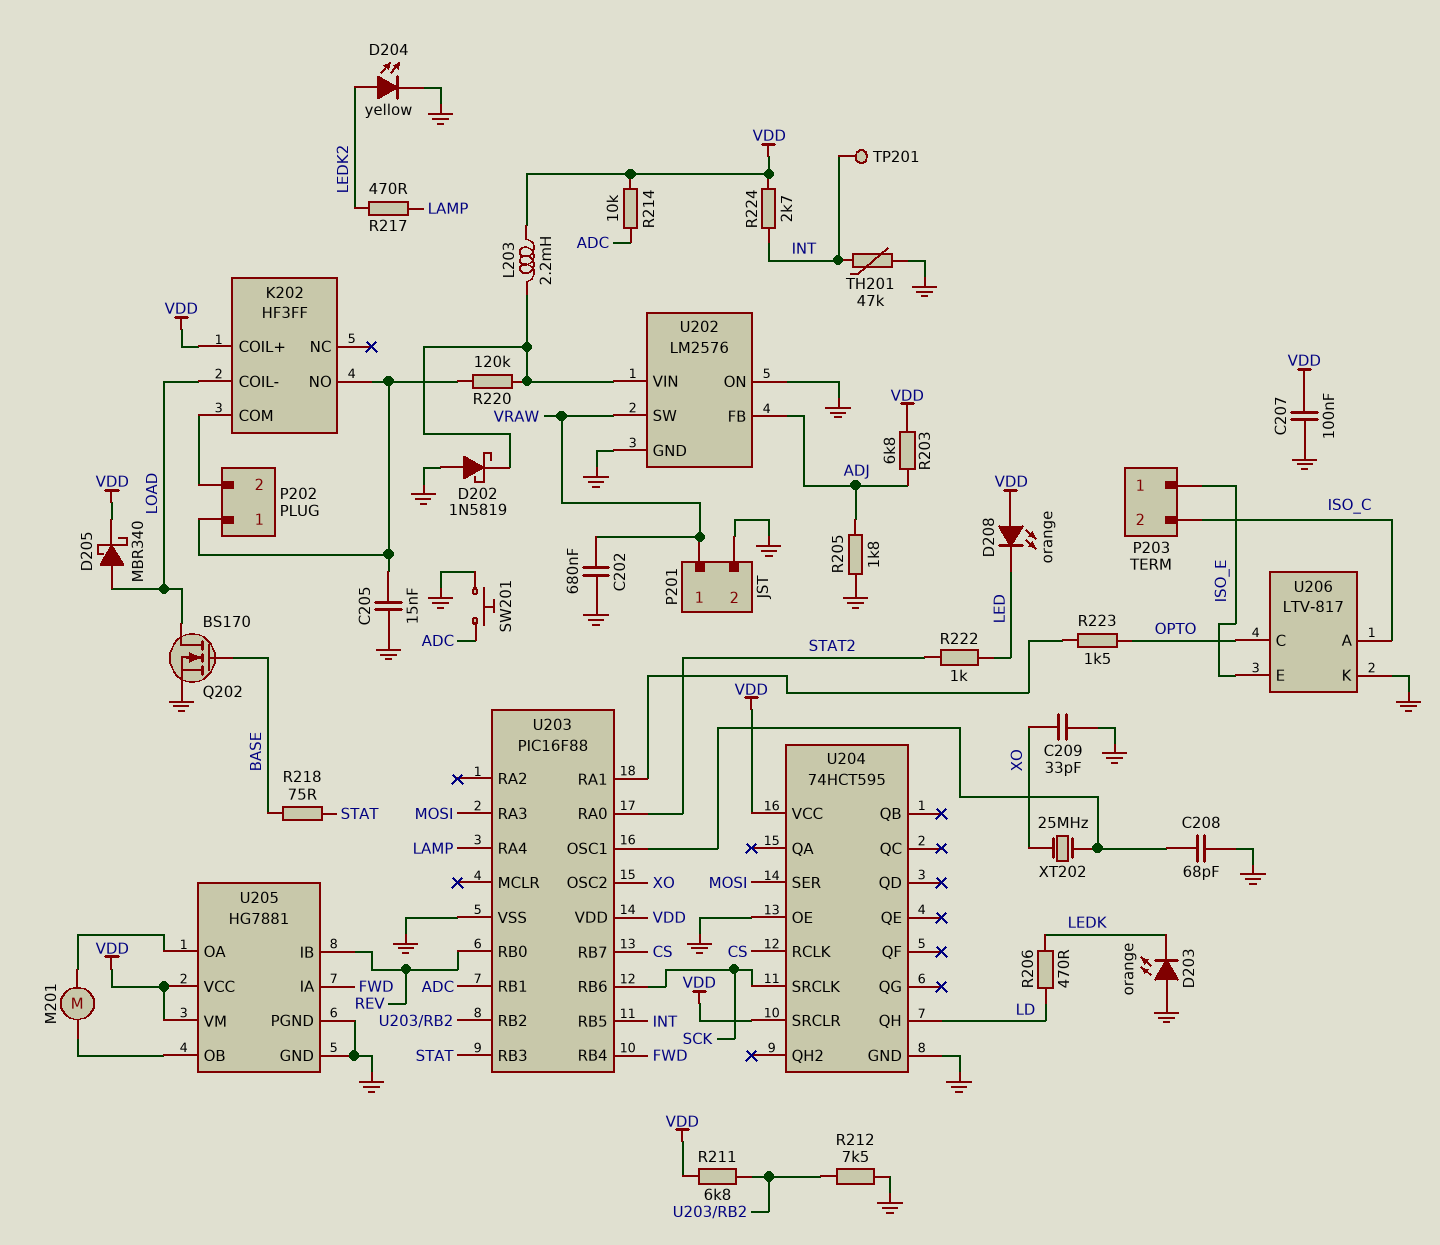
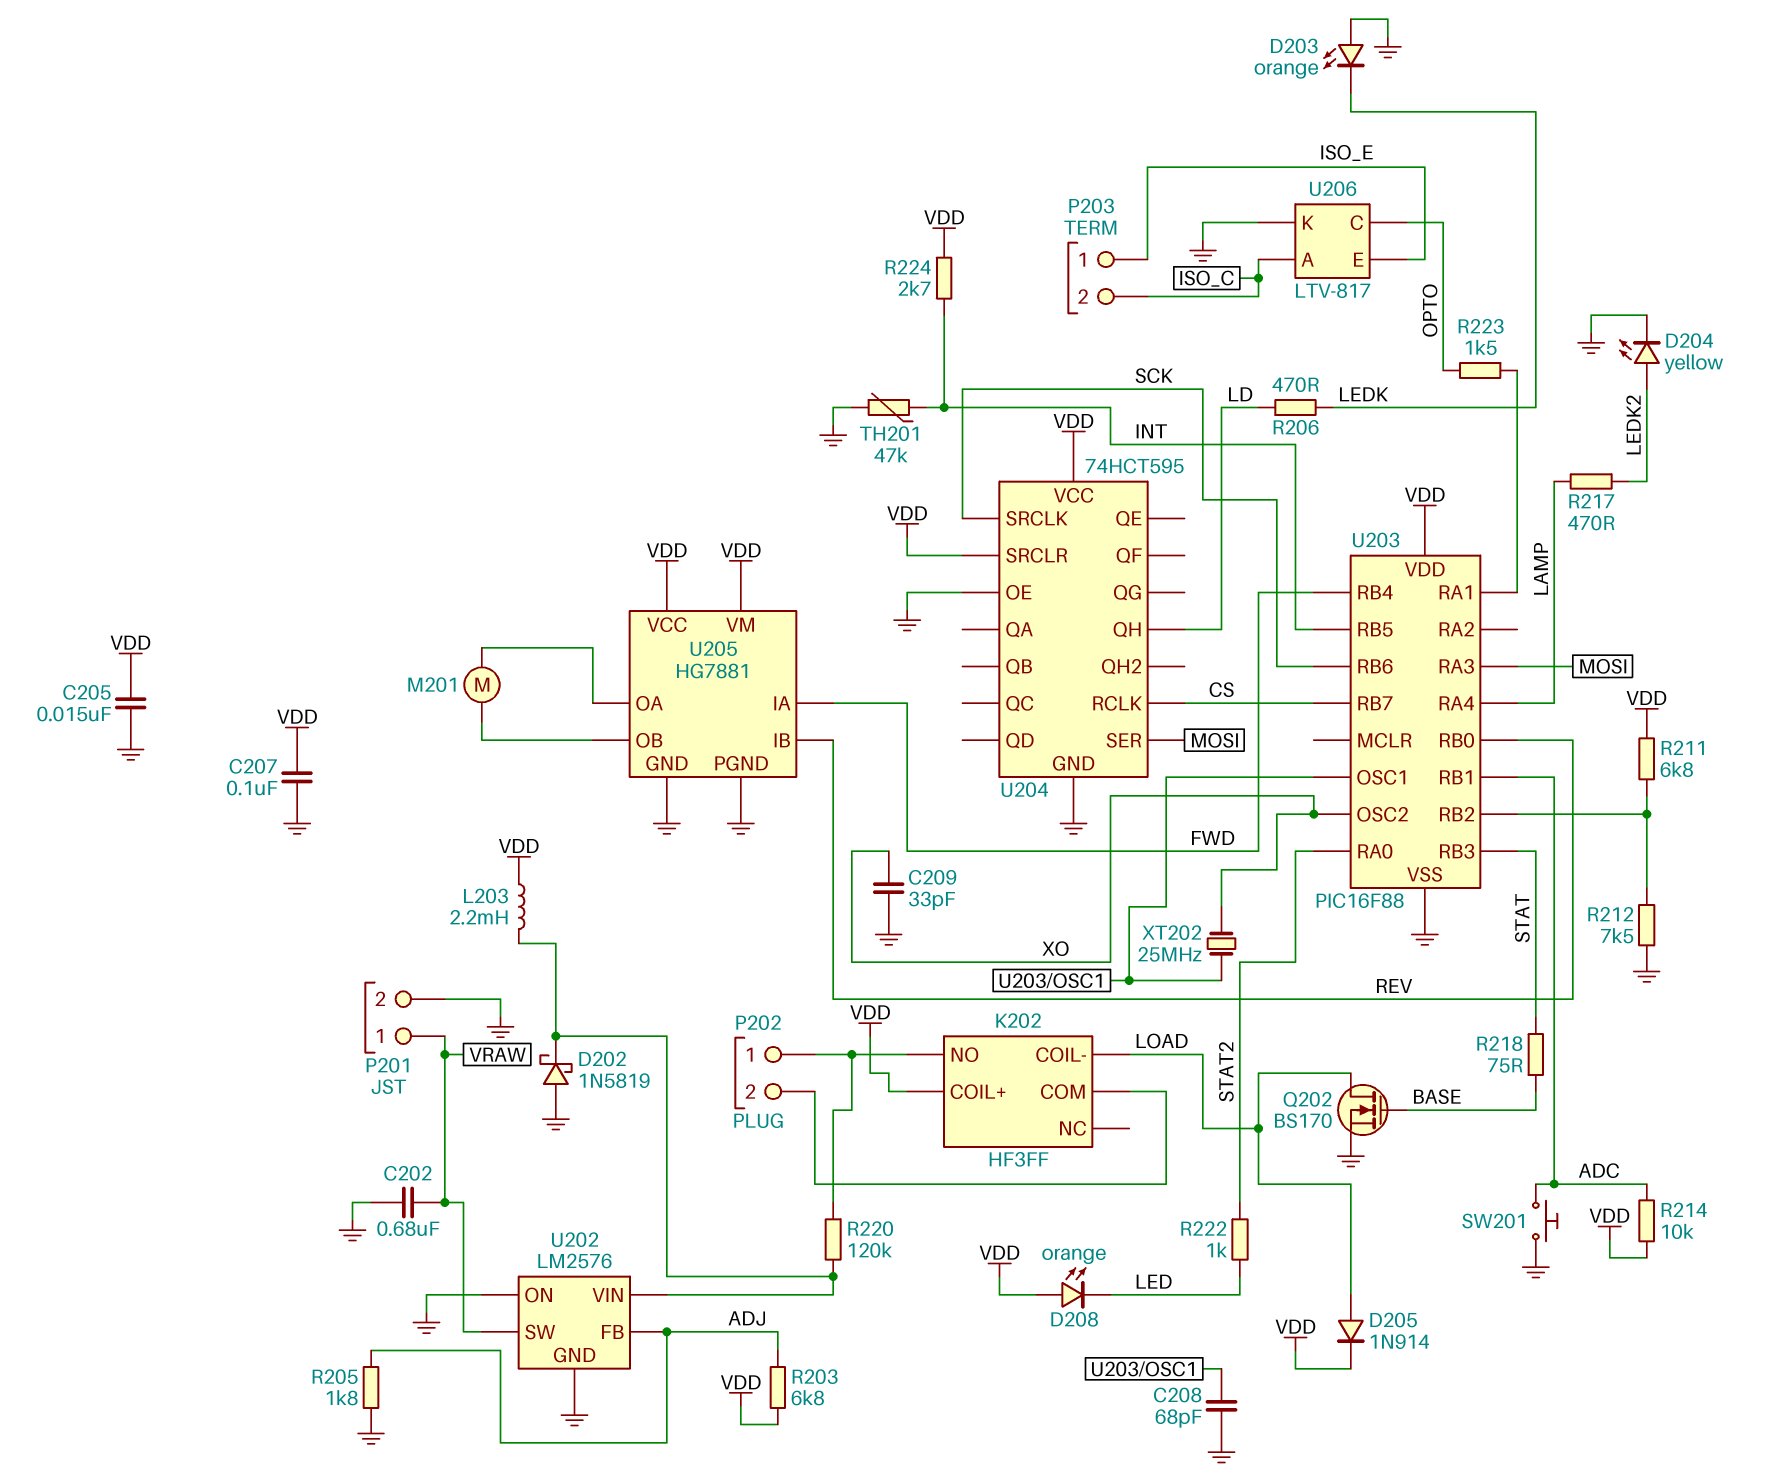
C205: 15nF (GND, K202/NO) -> 15nF (GND, VDD)
D205: schottky MBR340 (A LOAD, K VDD) -> diode 1N914 (A LOAD, K VDD)
TP201: test point (INT) -> none

